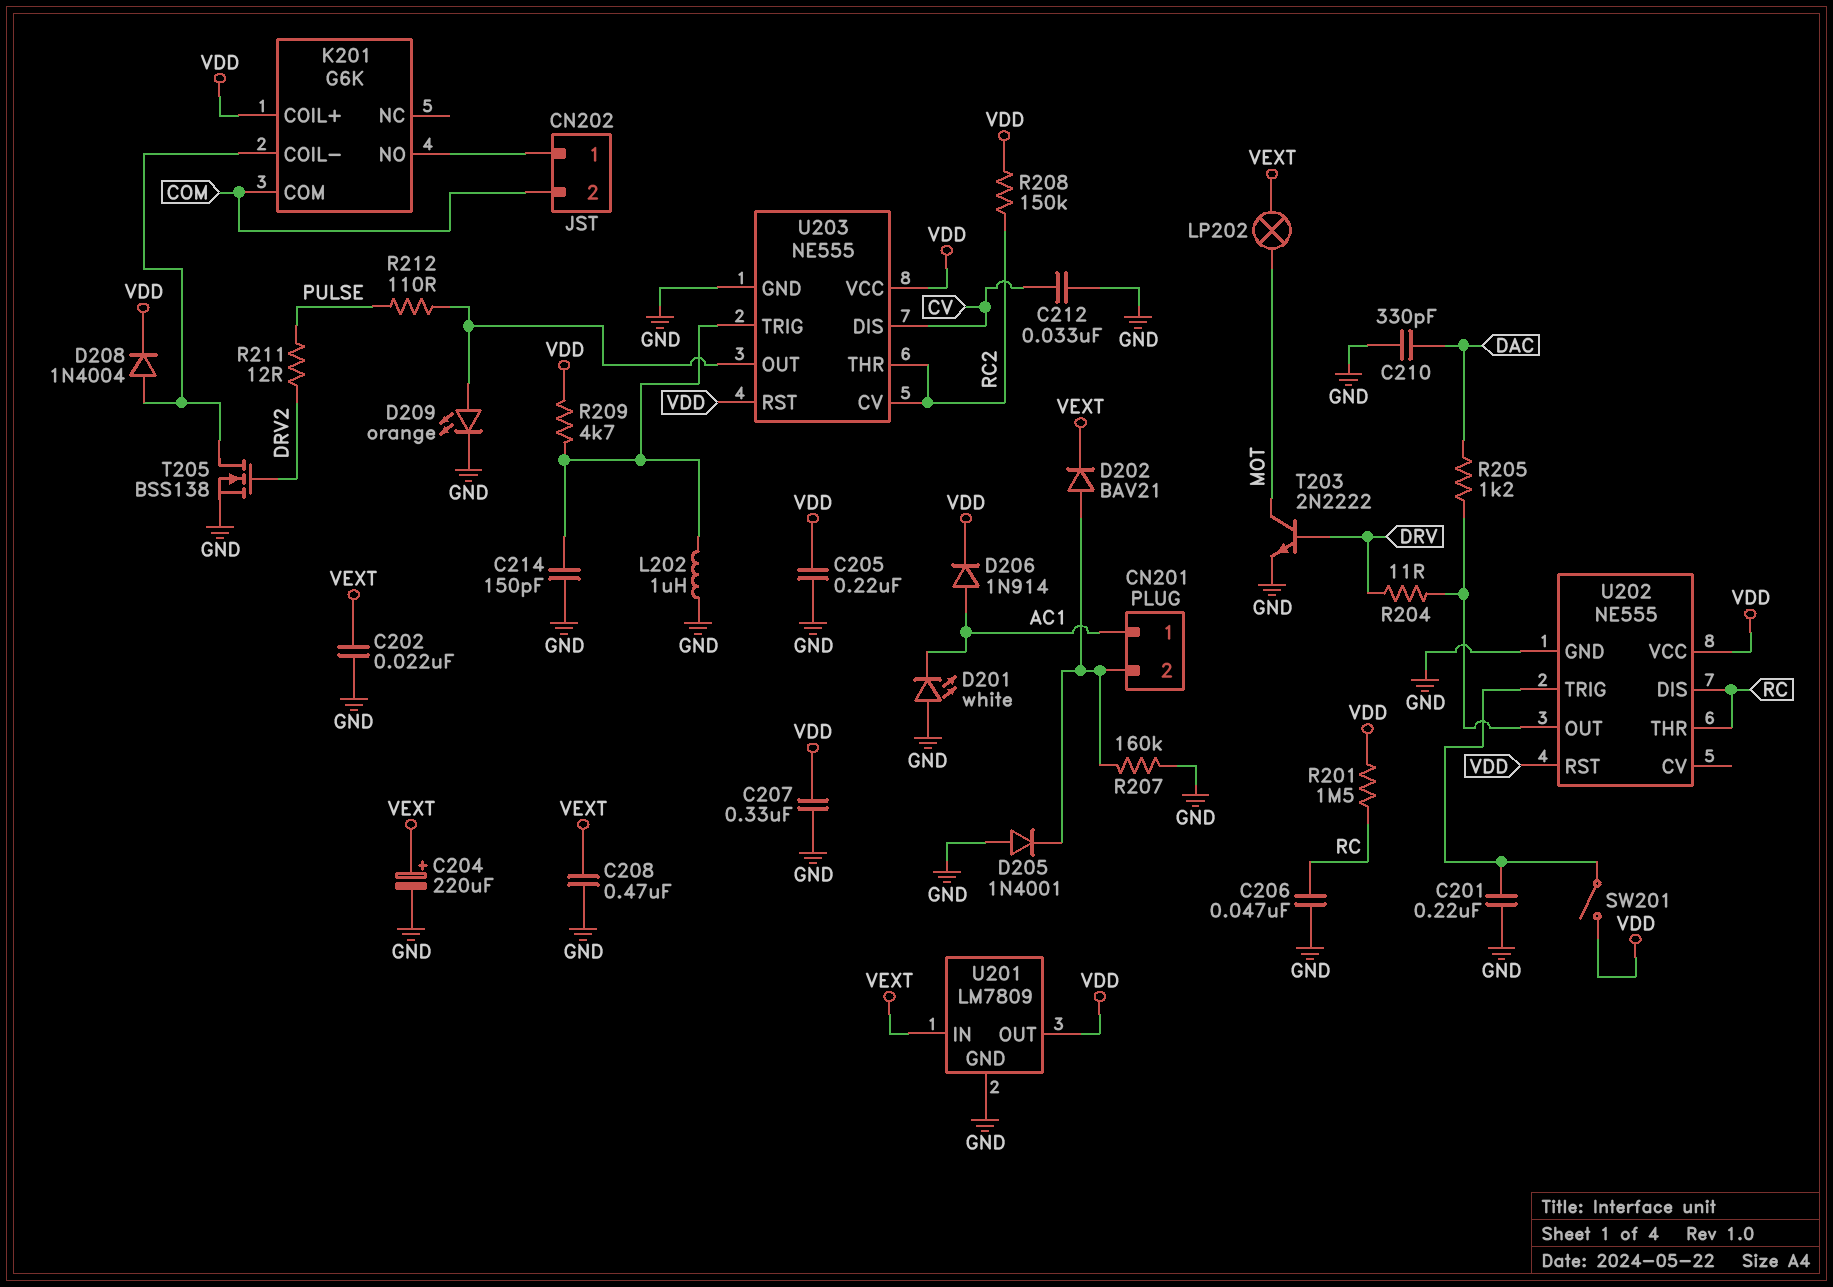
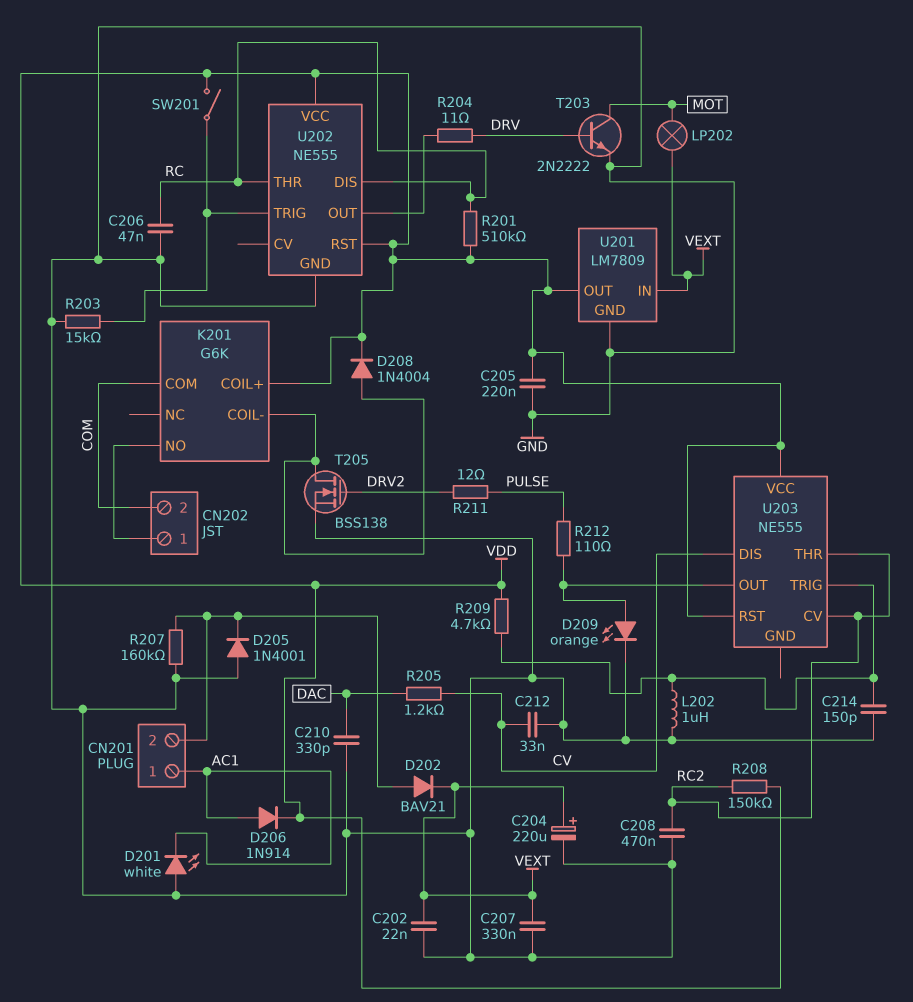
C201: 220nF (GND, U202/TRIG) -> none
C207: 330nF (GND, VDD) -> 330nF (GND, VEXT)
C208: 470nF (GND, VEXT) -> 470nF (GND, RC2)
R201: 1.5M (RC, VDD) -> 510k (RC, VDD)
R203: none -> 15k (GND, U202/TRIG)
R205: 1.2k (DAC, U202/OUT) -> 1.2k (CV, DAC)
U203 pin GND: GND -> none

